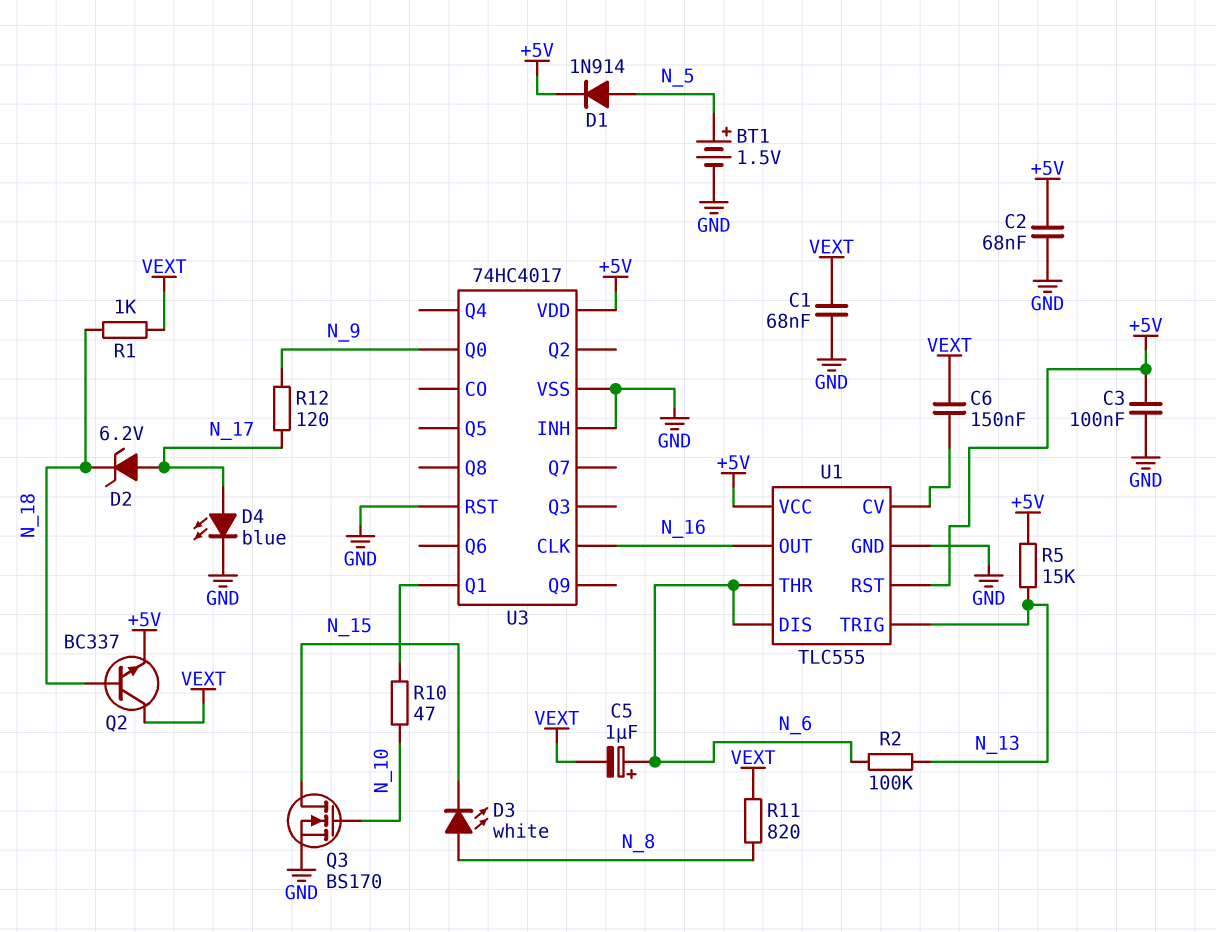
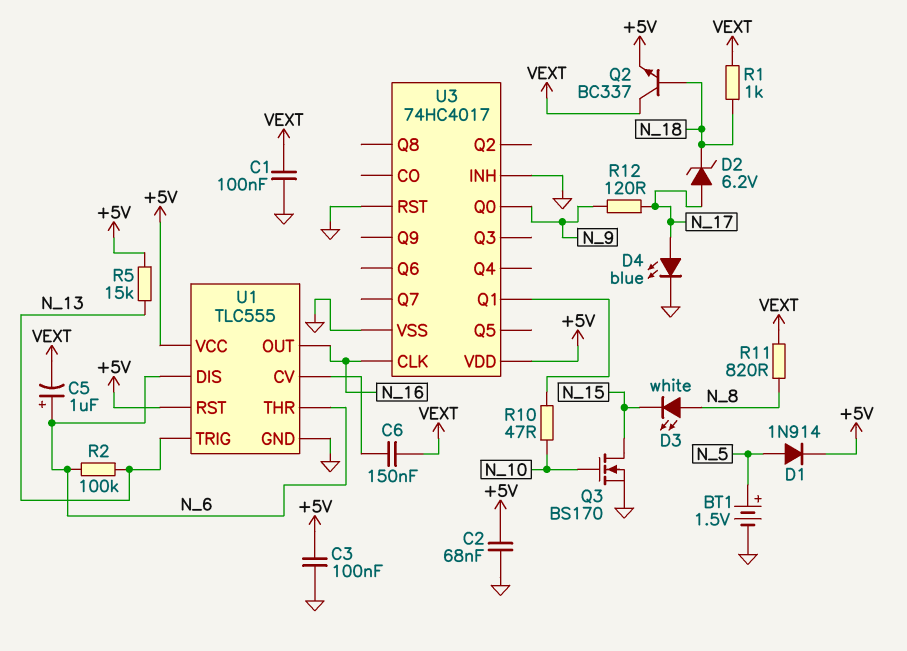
C1: 68nF (GND, VEXT) -> 100nF (GND, VEXT)

